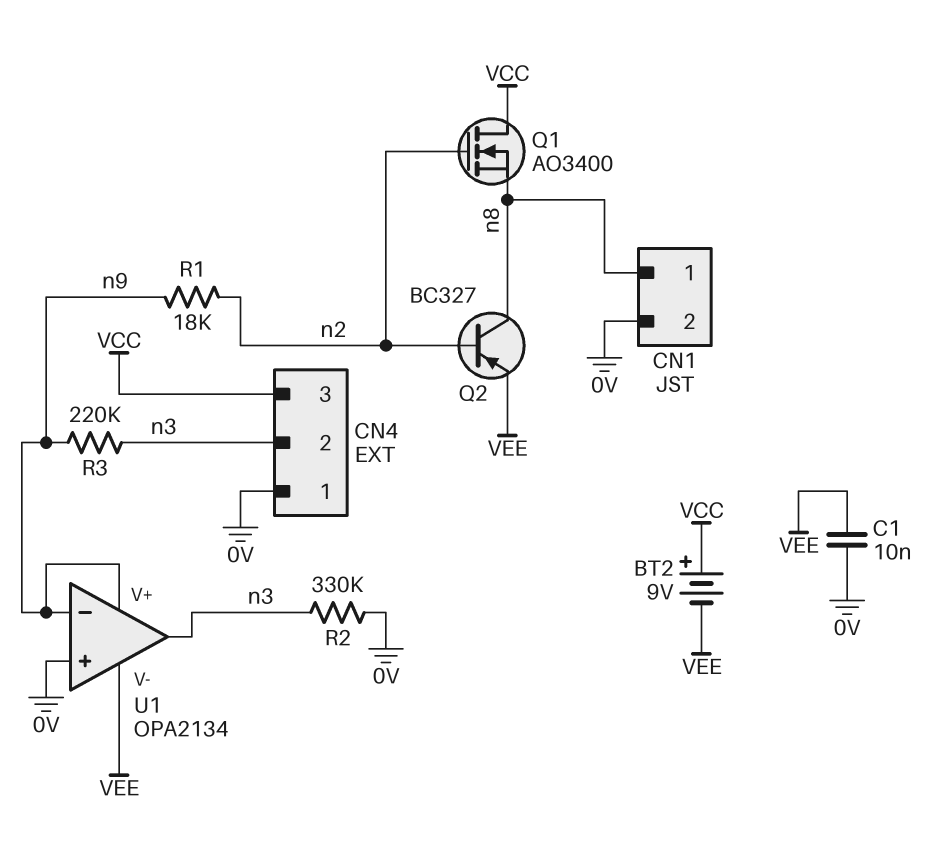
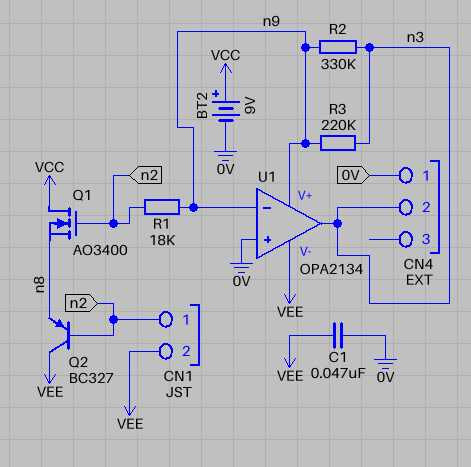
BT2: 9V (plus VCC, minus VEE) -> 9V (plus VCC, minus 0V)
C1: 10nF (0V, VEE) -> 47nF (0V, VEE)
CN1 pin 1: n8 -> n2
CN1 pin 2: 0V -> VEE
CN4 pin 3: VCC -> none
Q2: PNP BC327 (B n2, C n8, E VEE) -> PNP BC327 (B n2, C VEE, E n8)
R2: 330k (0V, n3) -> 330k (n3, n9)

